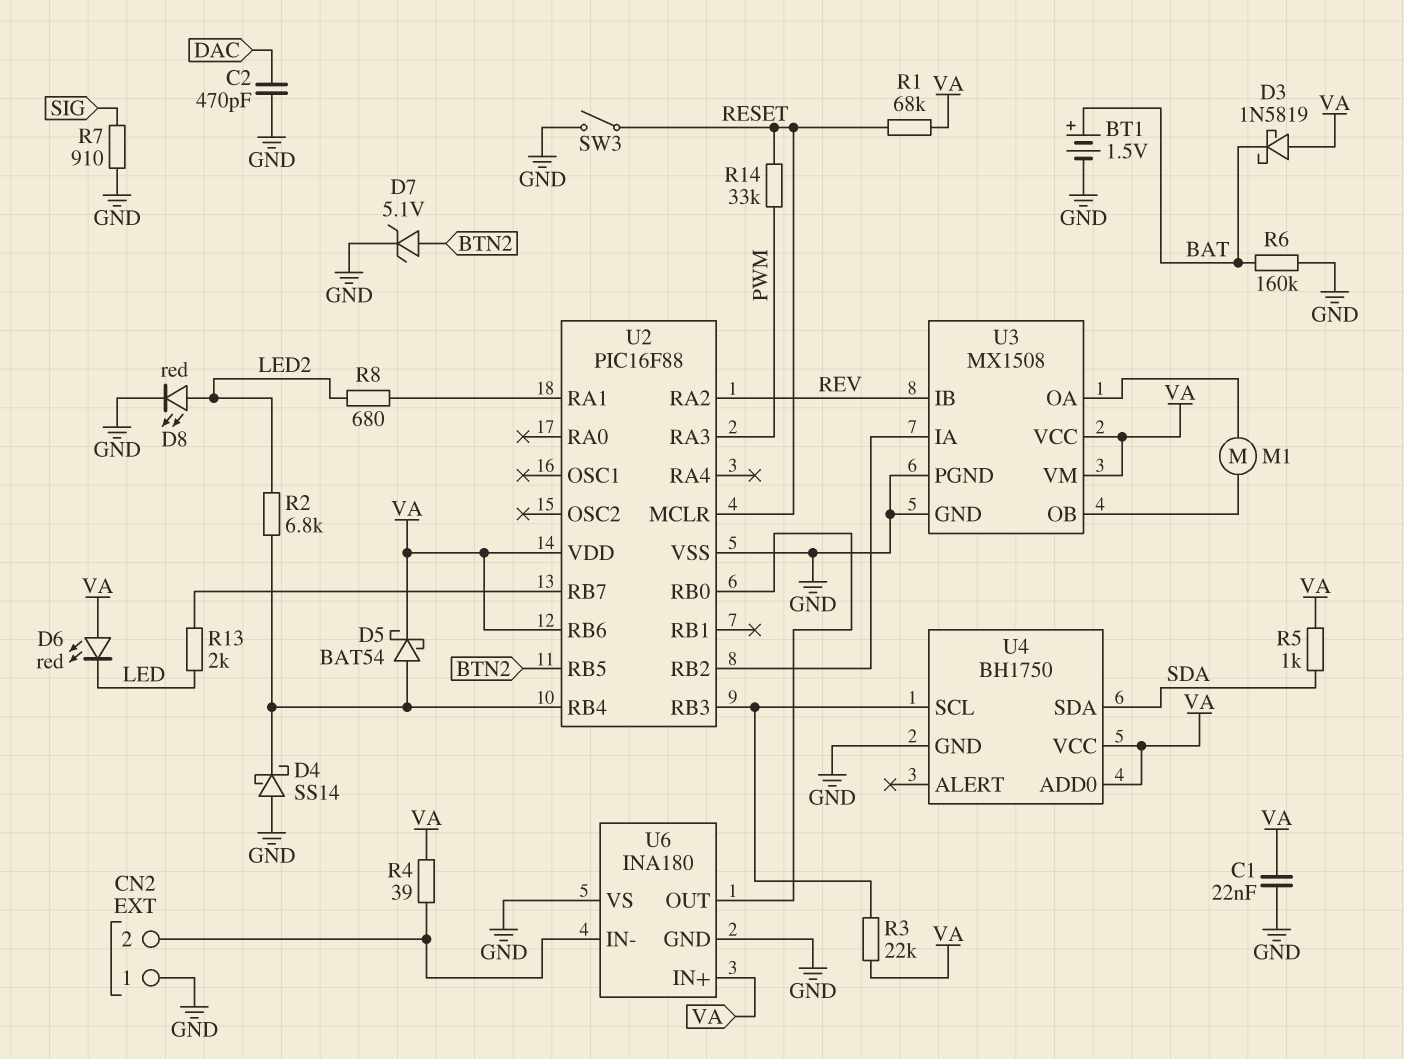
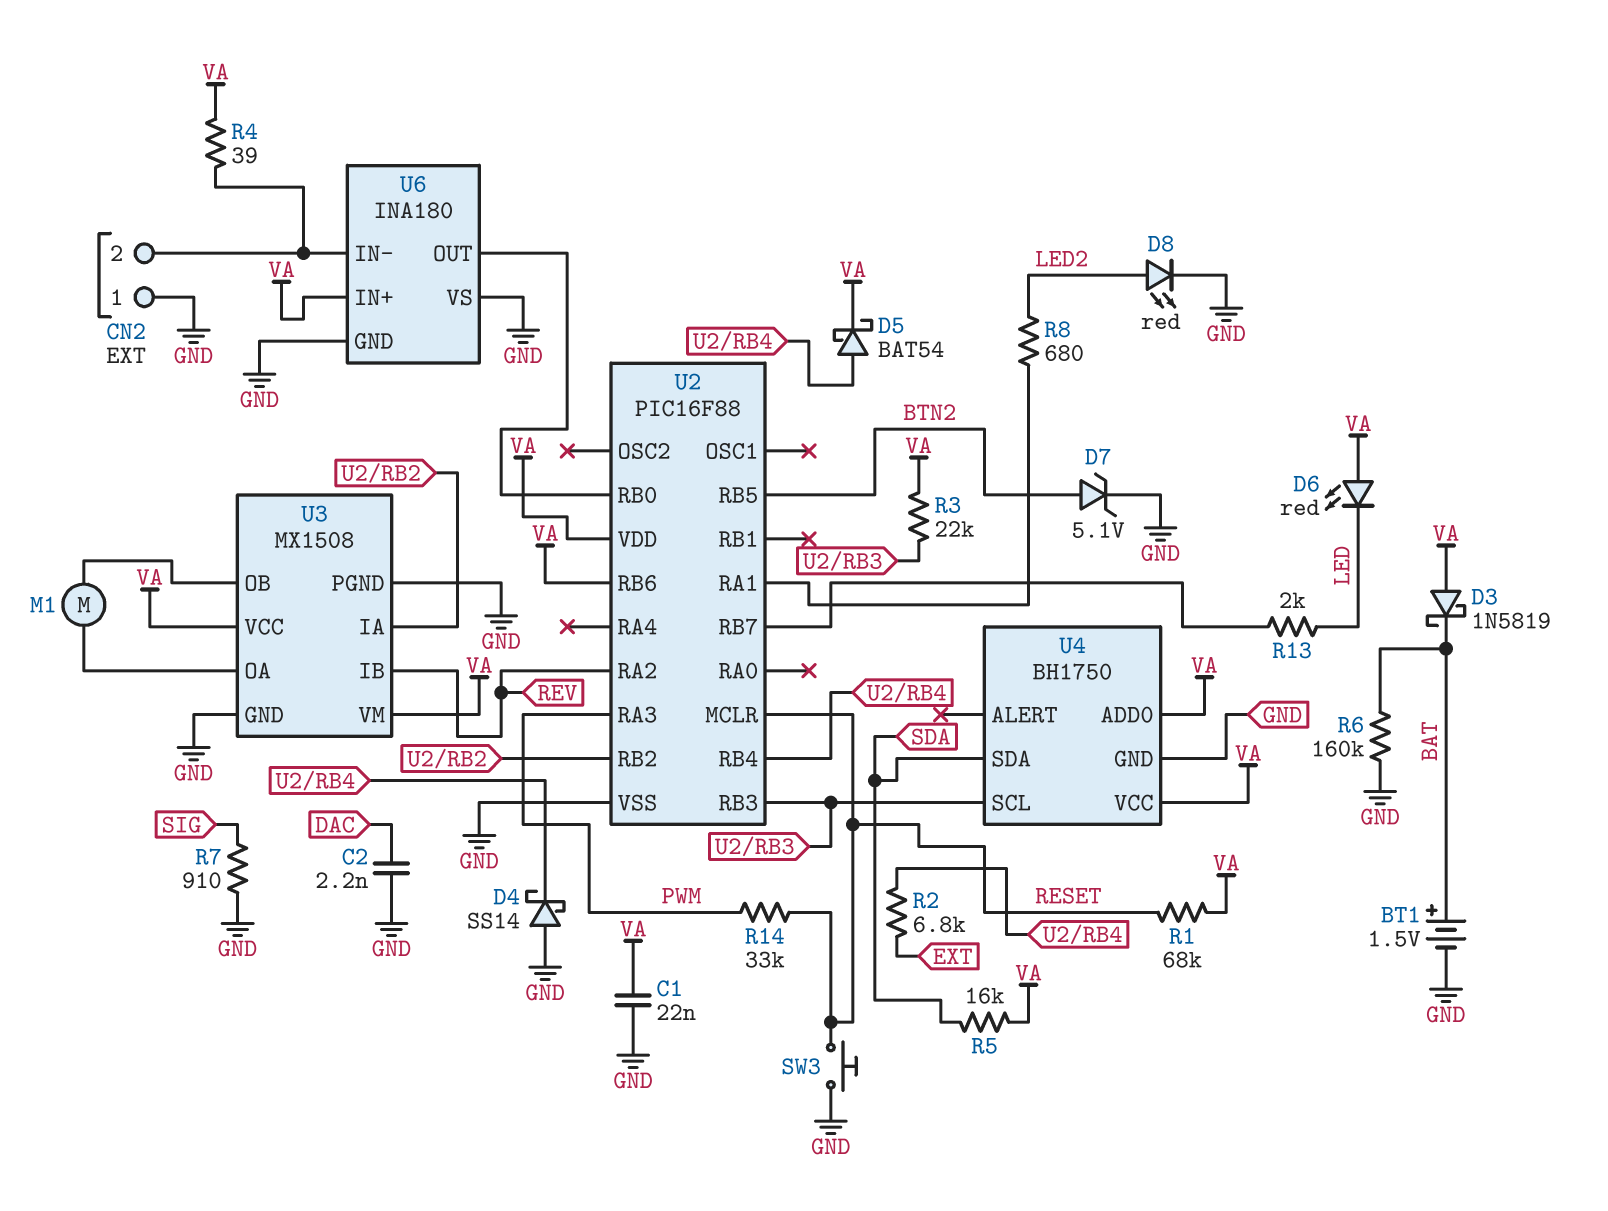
C2: 470pF (DAC, GND) -> 2.2nF (DAC, GND)
R2: 6.8k (LED2, U2/RB4) -> 6.8k (EXT, U2/RB4)
R5: 1k (SDA, VA) -> 16k (SDA, VA)
SW3: switch (GND, RESET) -> button (GND, RESET)

